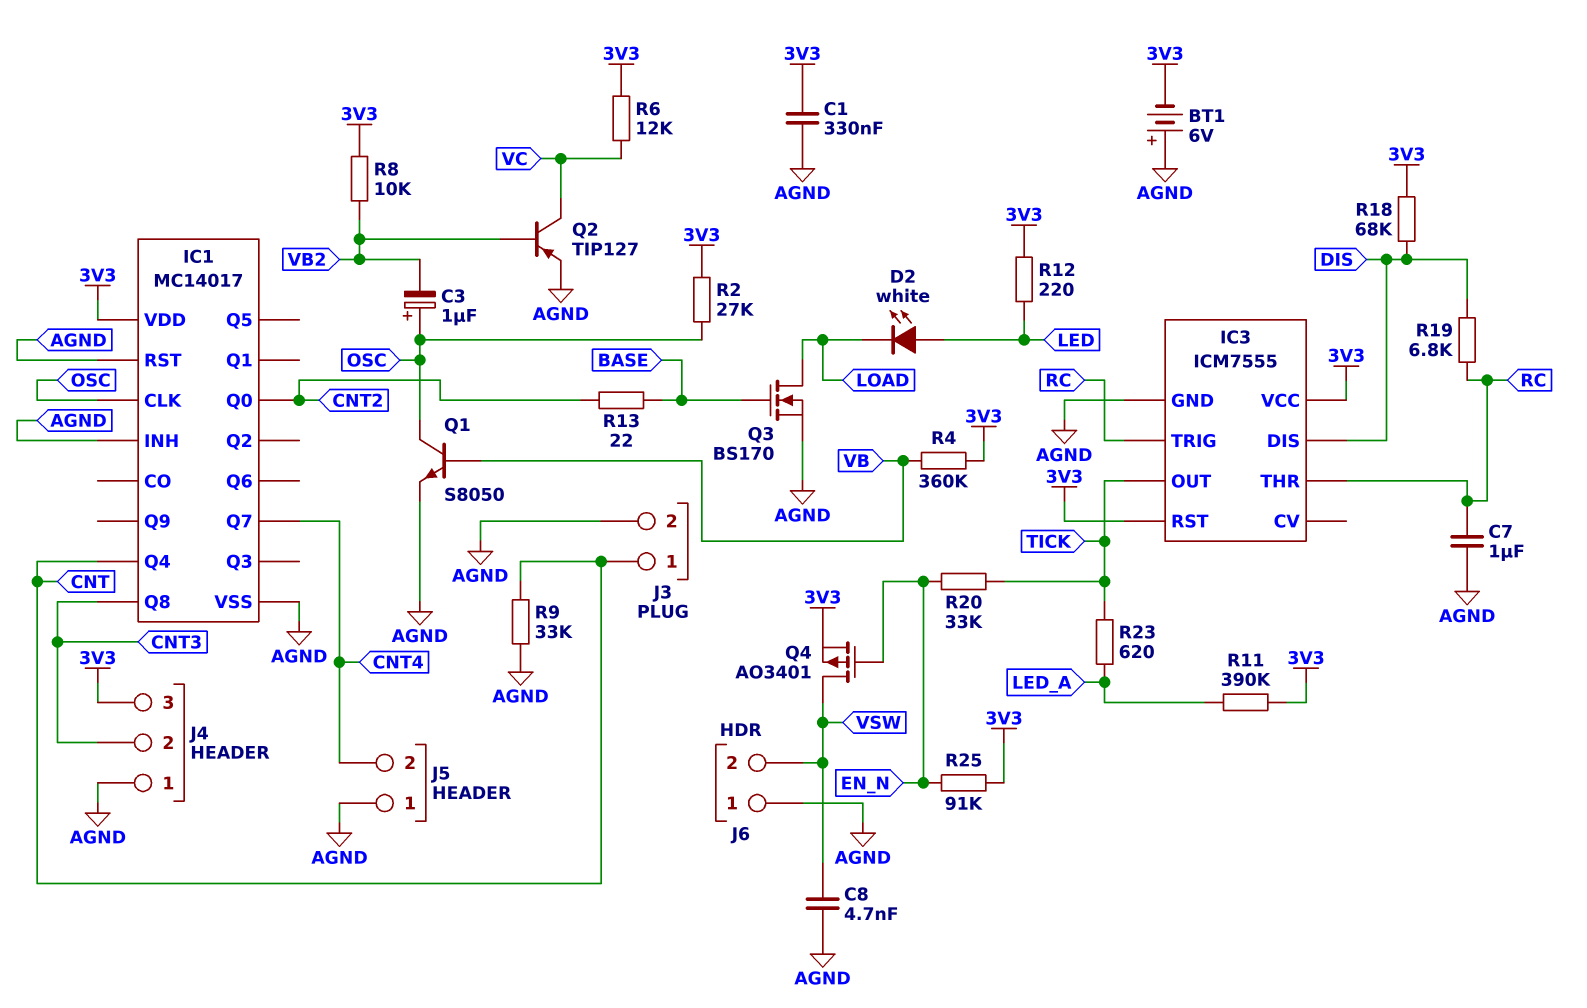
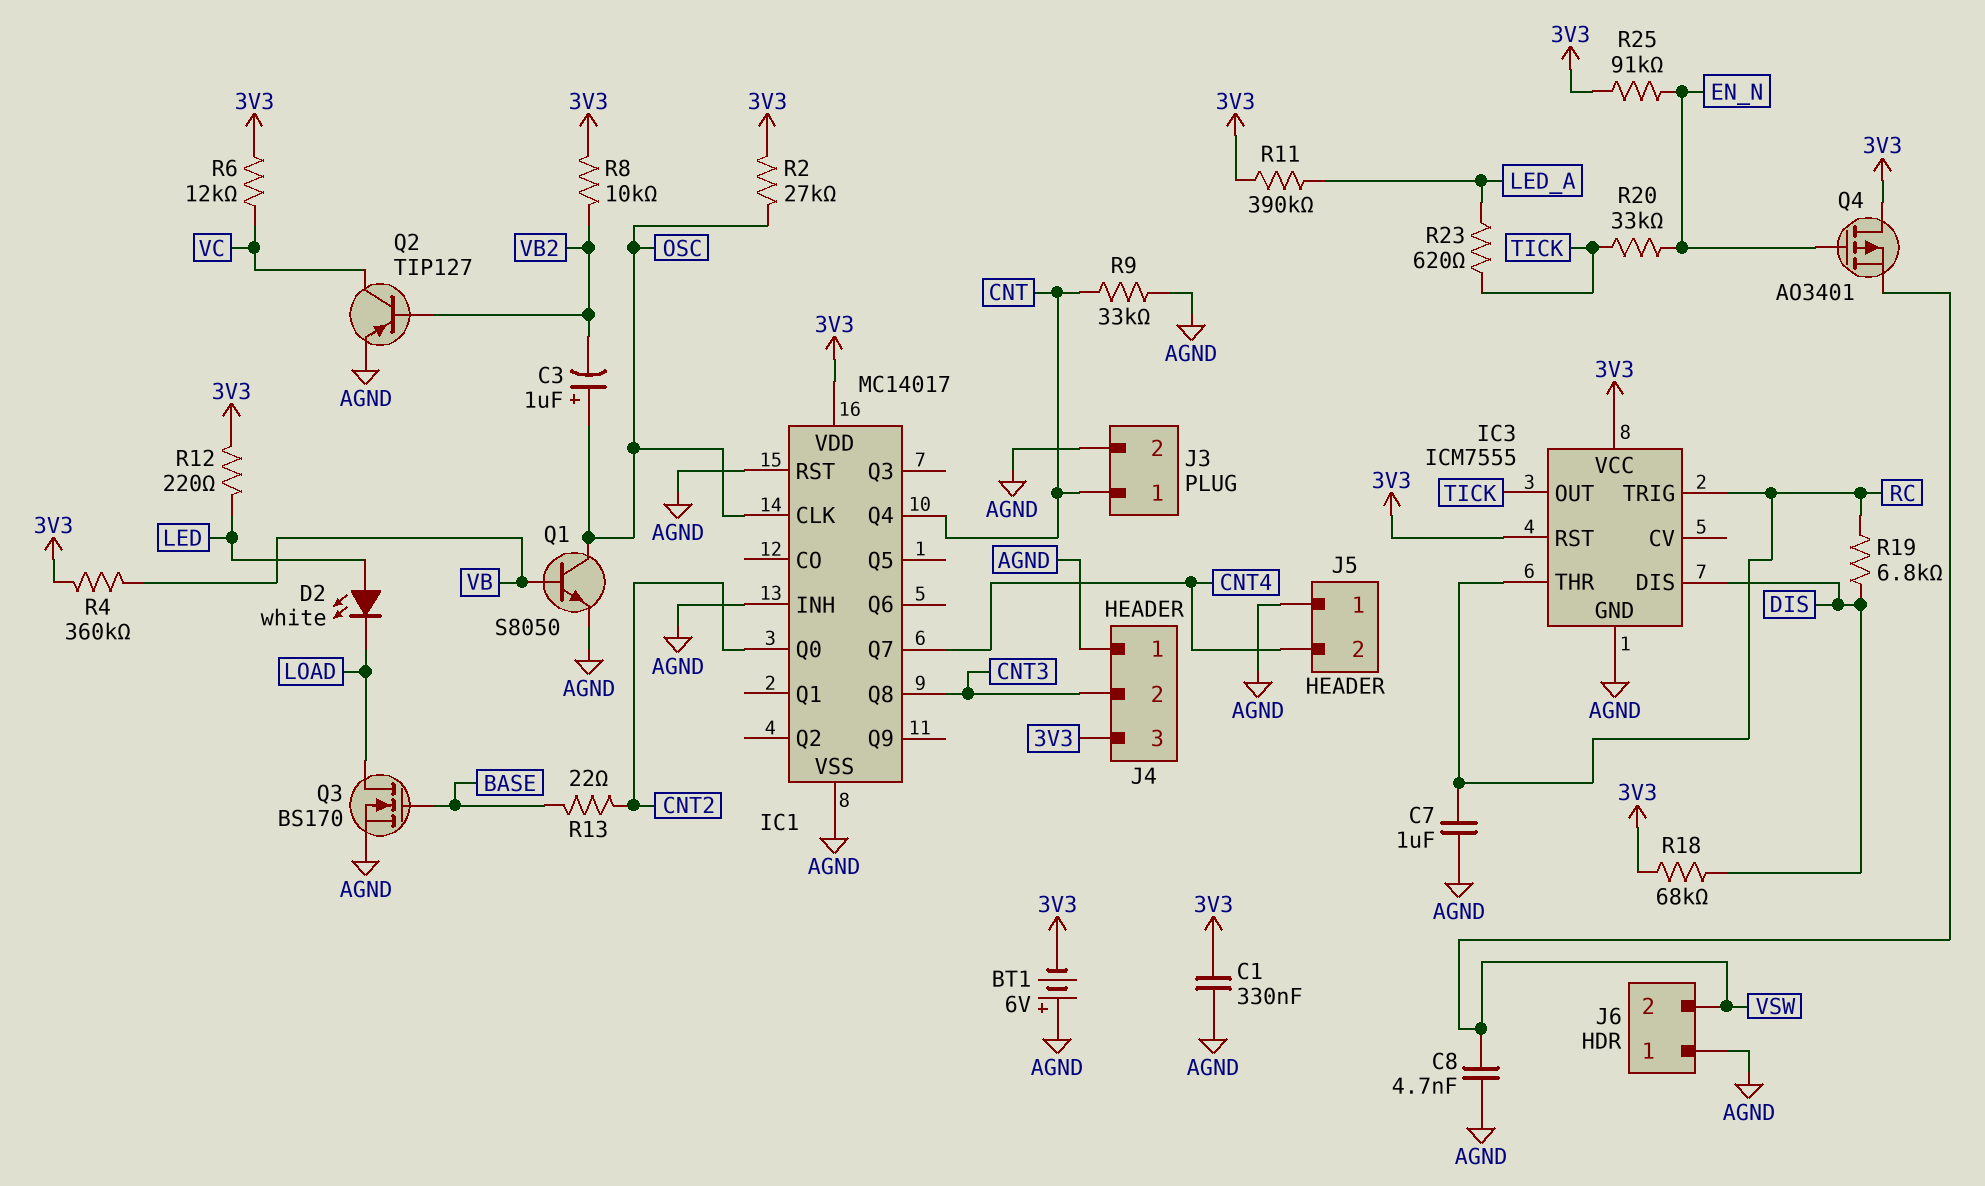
Q4: PMOS AO3401 (G EN_N, D VSW, S 3V3) -> PMOS AO3401 (G EN_N, D 3V3, S VSW)

